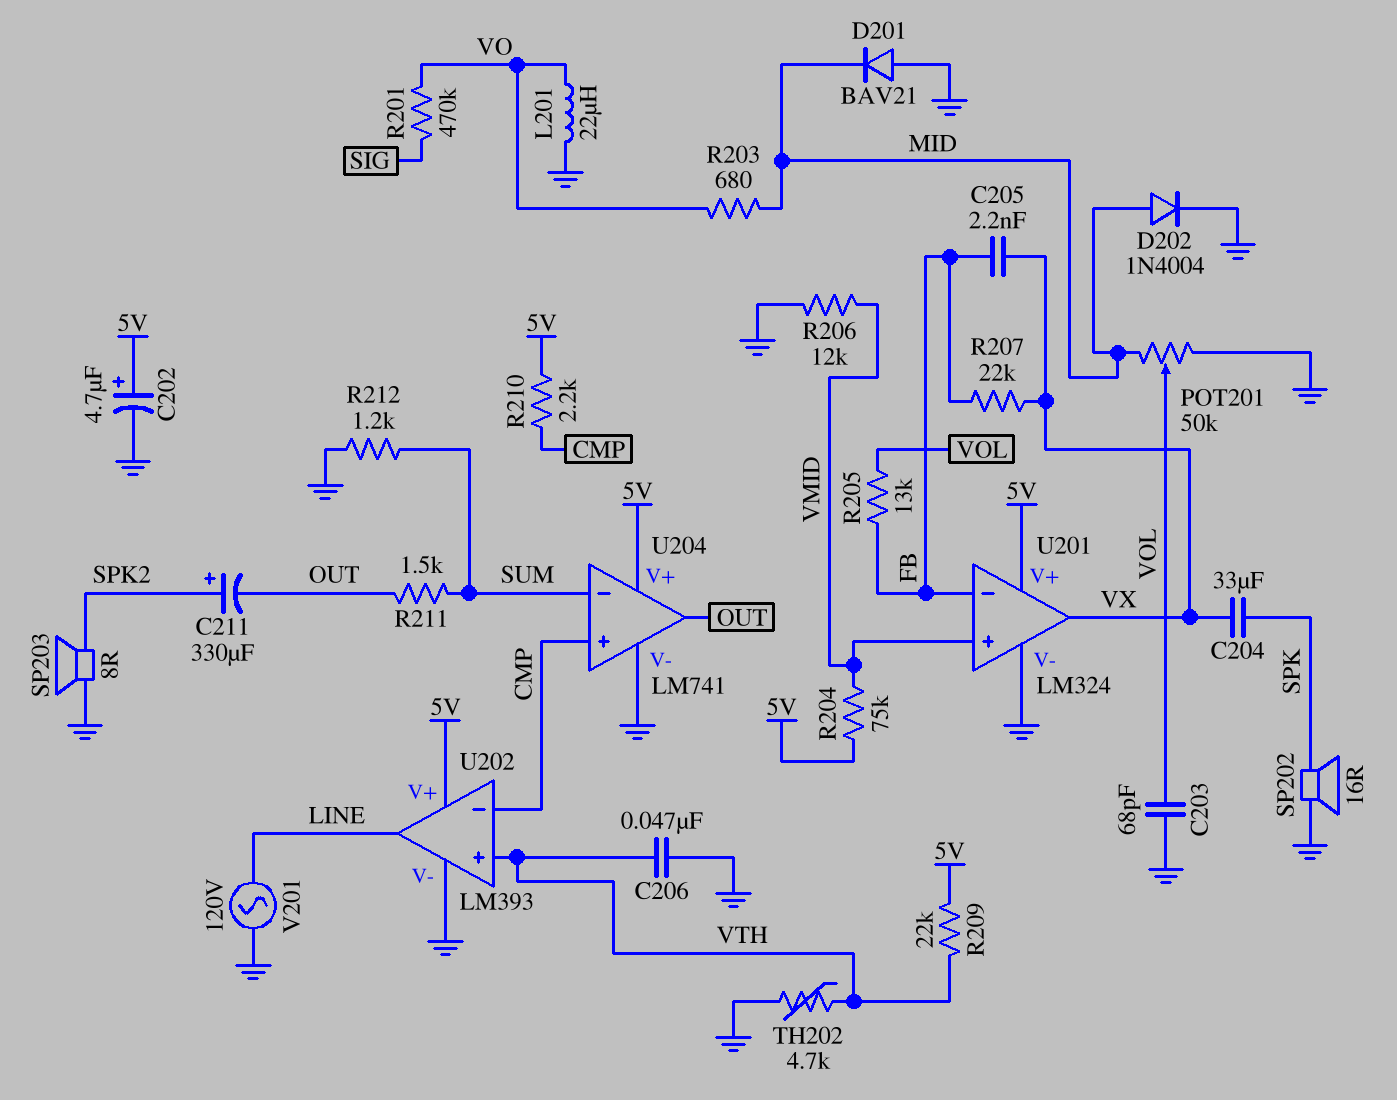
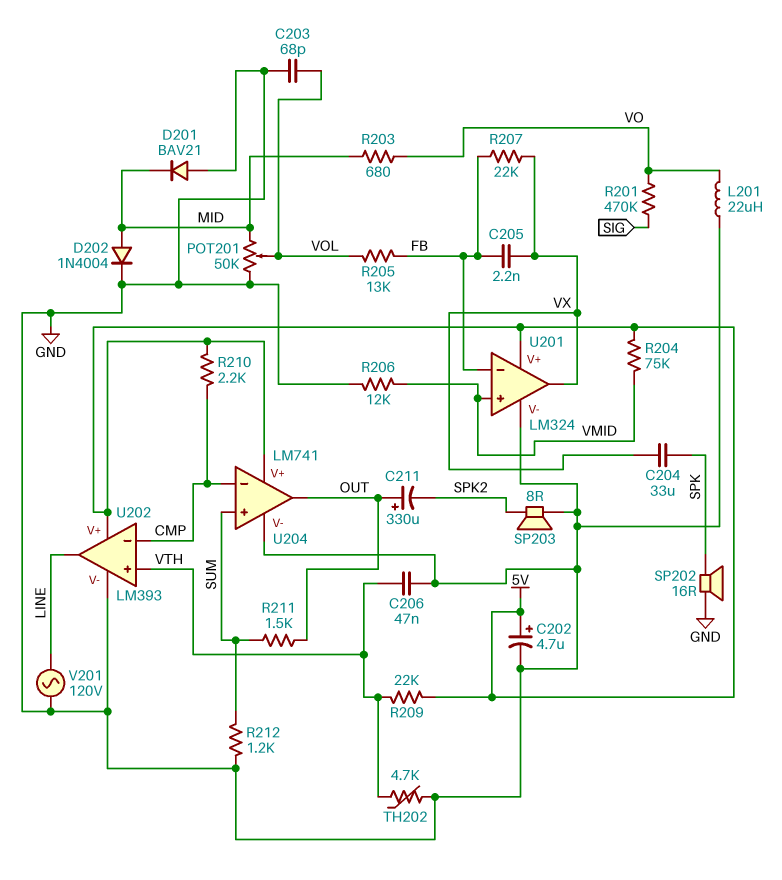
C211: 330uF (plus SPK2, minus OUT) -> 330uF (plus OUT, minus SPK2)
U204 pin in+: CMP -> SUM
U204 pin in-: SUM -> CMP

